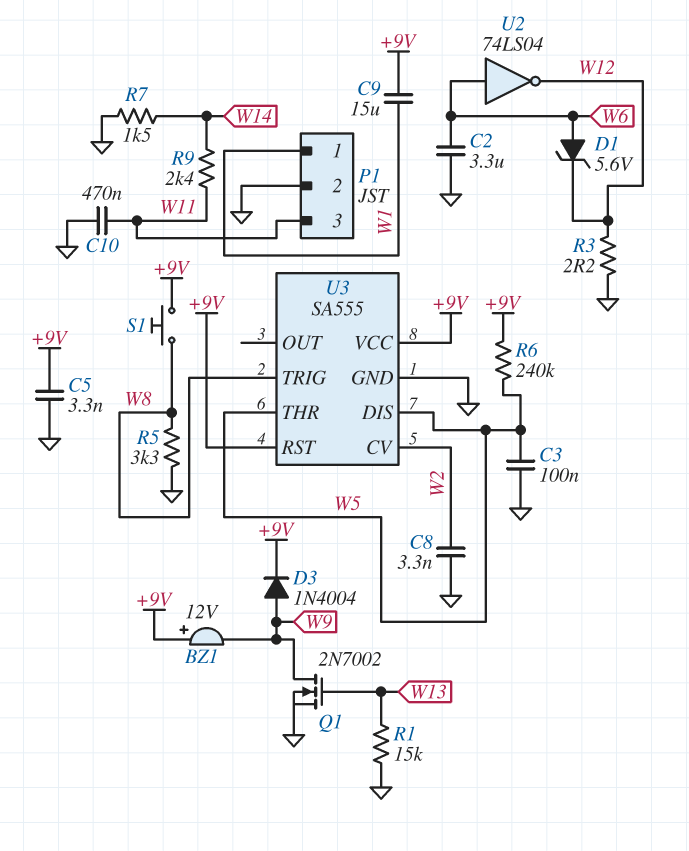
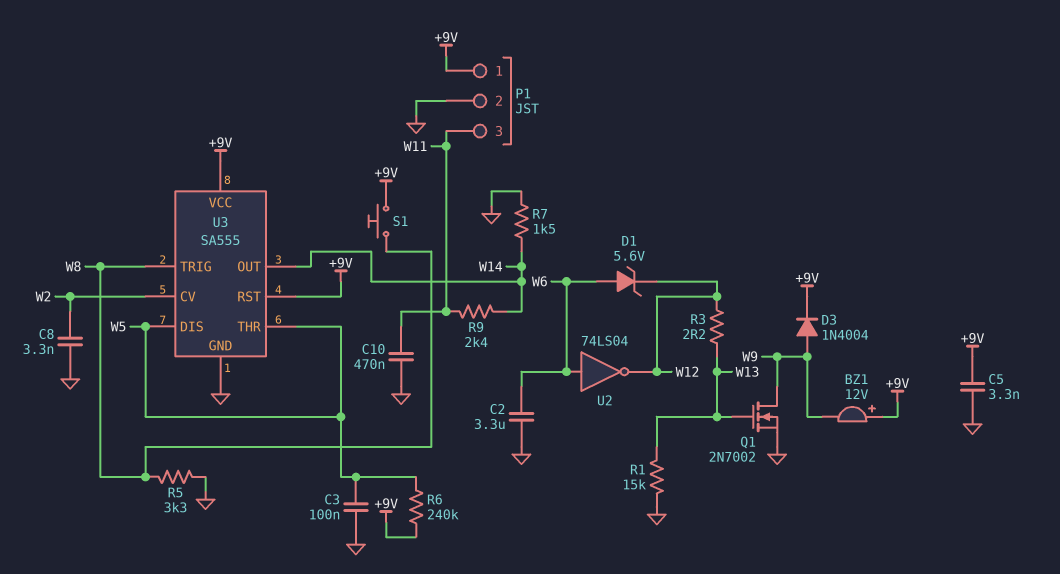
C9: 15uF (+9V, W1) -> none
P1 pin 1: W1 -> +9V
R3: 2.2 (GND, W12) -> 2.2 (W12, W13)
U3 pin OUT: none -> W14

